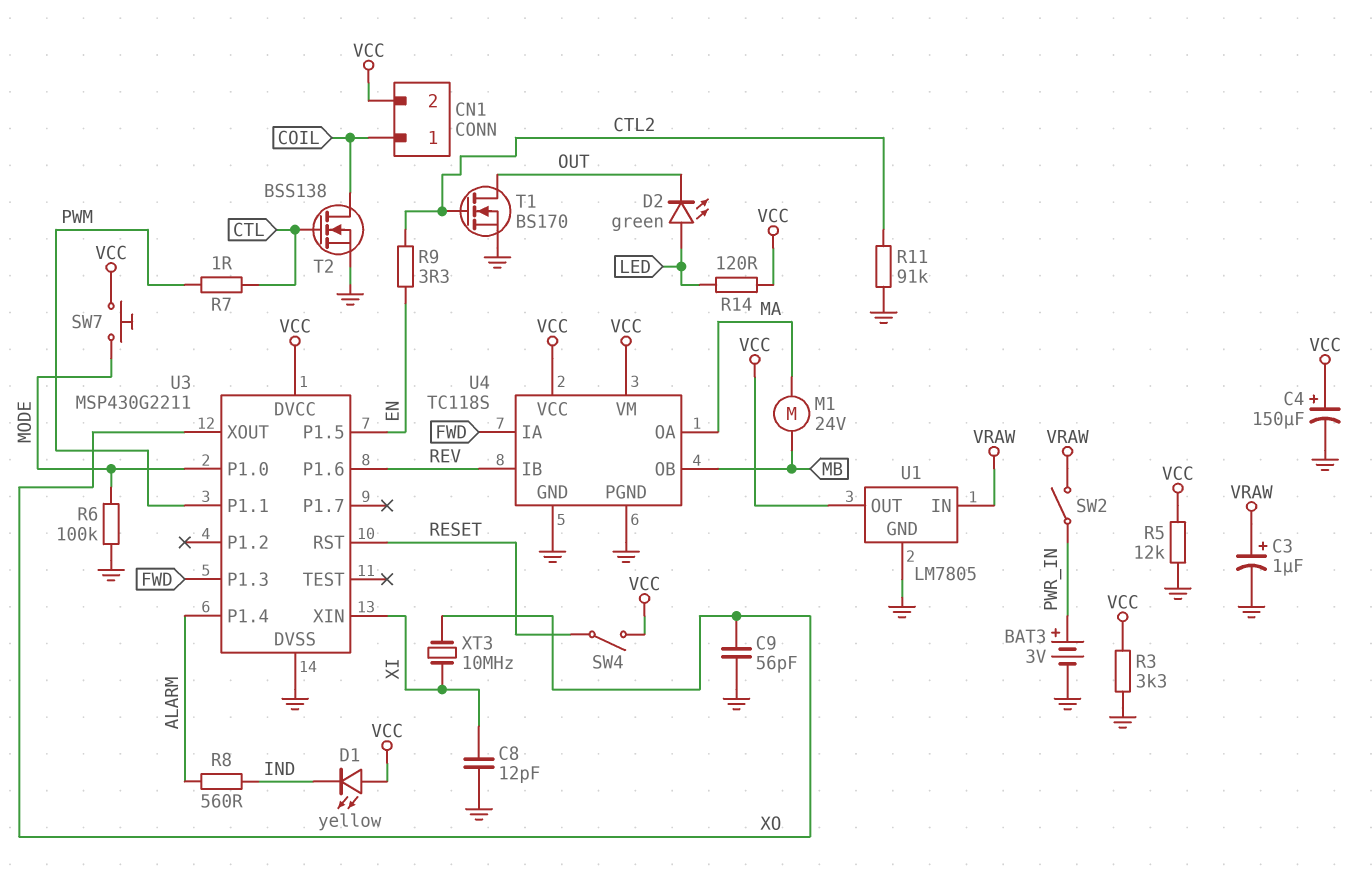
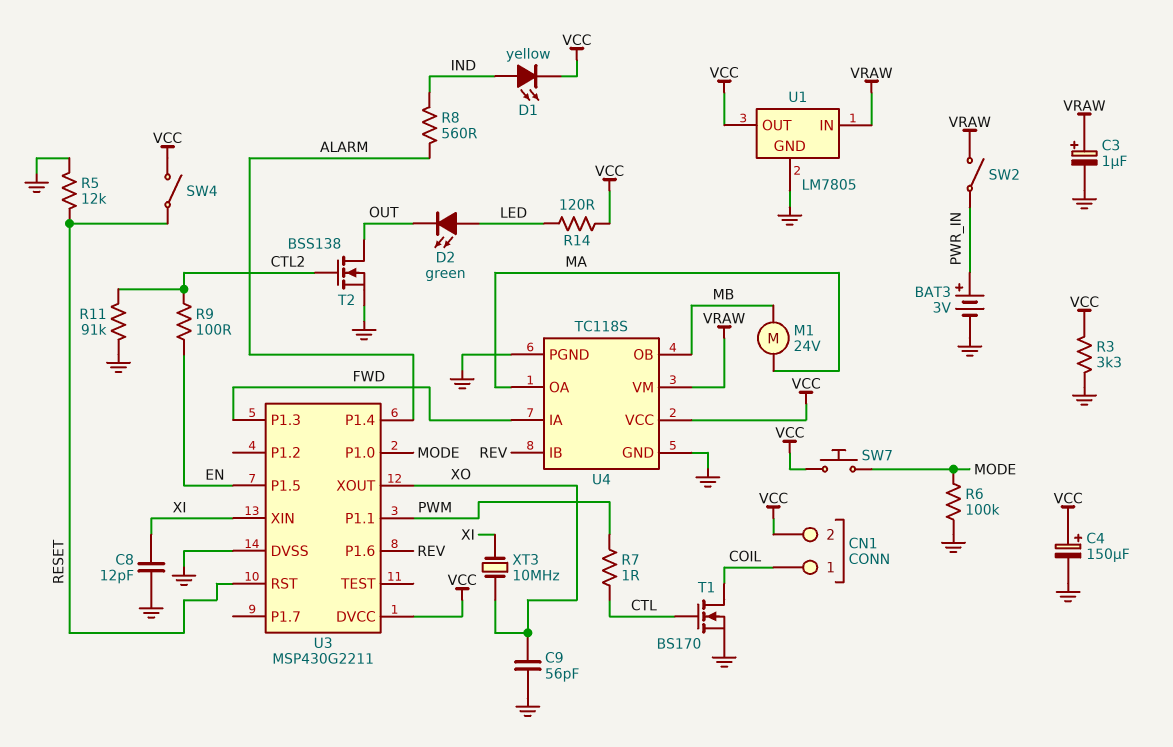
D1: LED yellow (A VCC, K IND) -> LED yellow (A IND, K VCC)
R5: 12k (GND, VCC) -> 12k (GND, RESET)
R9: 3.3 (CTL2, EN) -> 100 (CTL2, EN)
T1: NMOS BS170 (G CTL2, D OUT, S GND) -> NMOS BS170 (G CTL, D COIL, S GND)
T2: NMOS BSS138 (G CTL, D COIL, S GND) -> NMOS BSS138 (G CTL2, D OUT, S GND)
U4 pin VM: VCC -> VRAW

